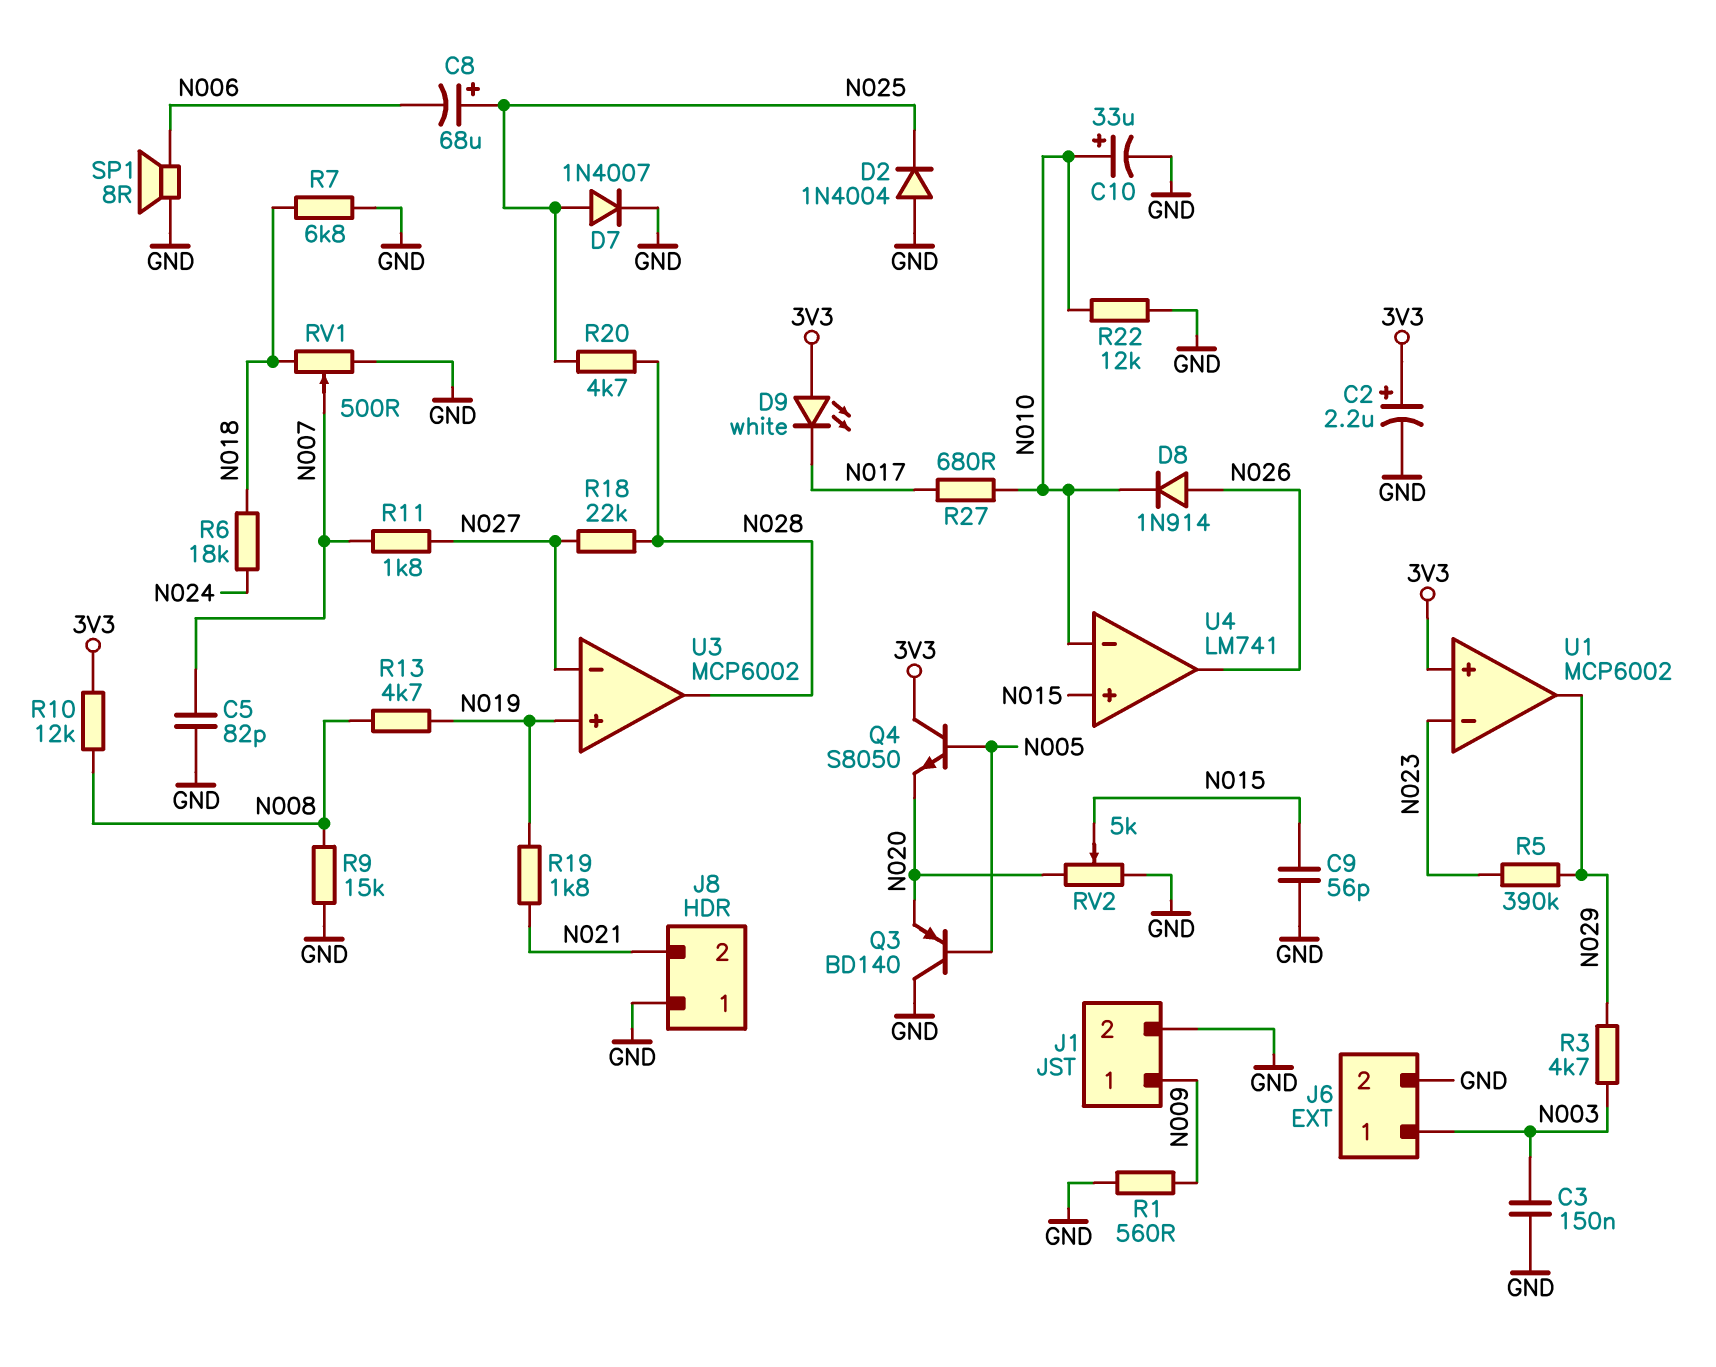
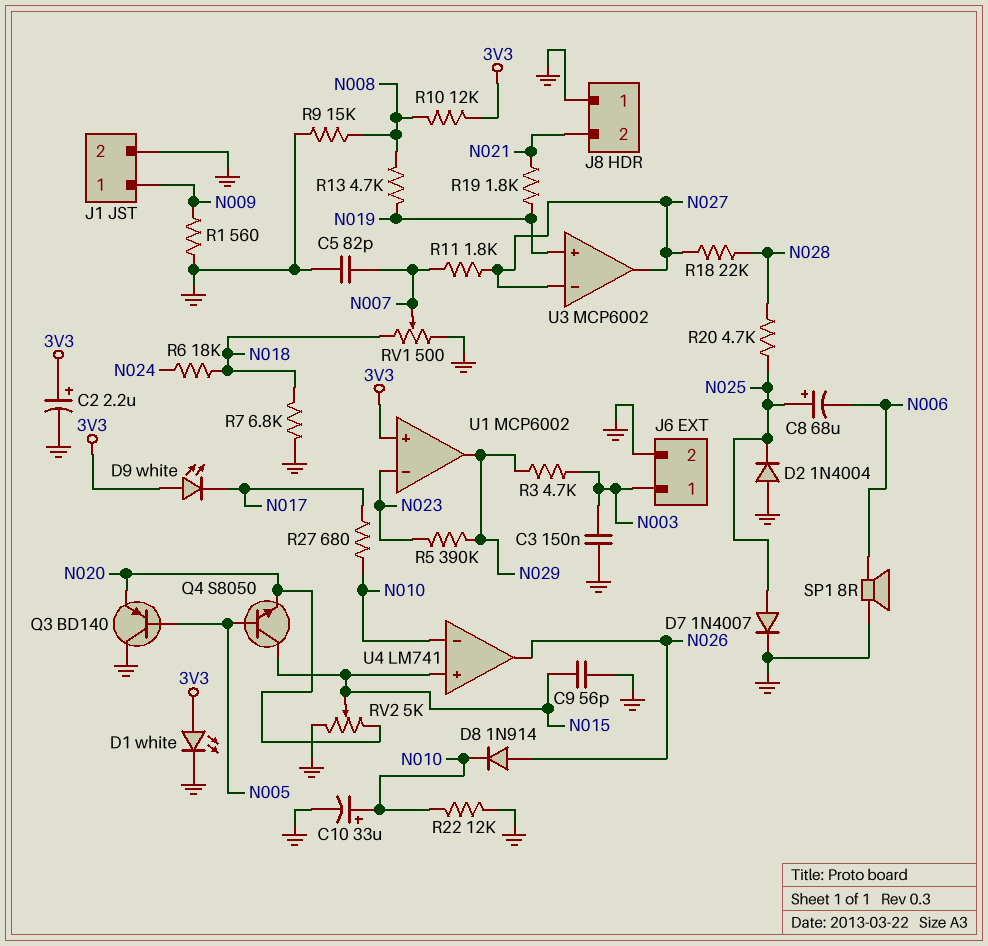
D1: none -> LED white (A 3V3, K GND)
Q4: NPN S8050 (B N005, C 3V3, E N020) -> NPN S8050 (B N005, C N015, E N020)
U3 pin out: N028 -> N027

